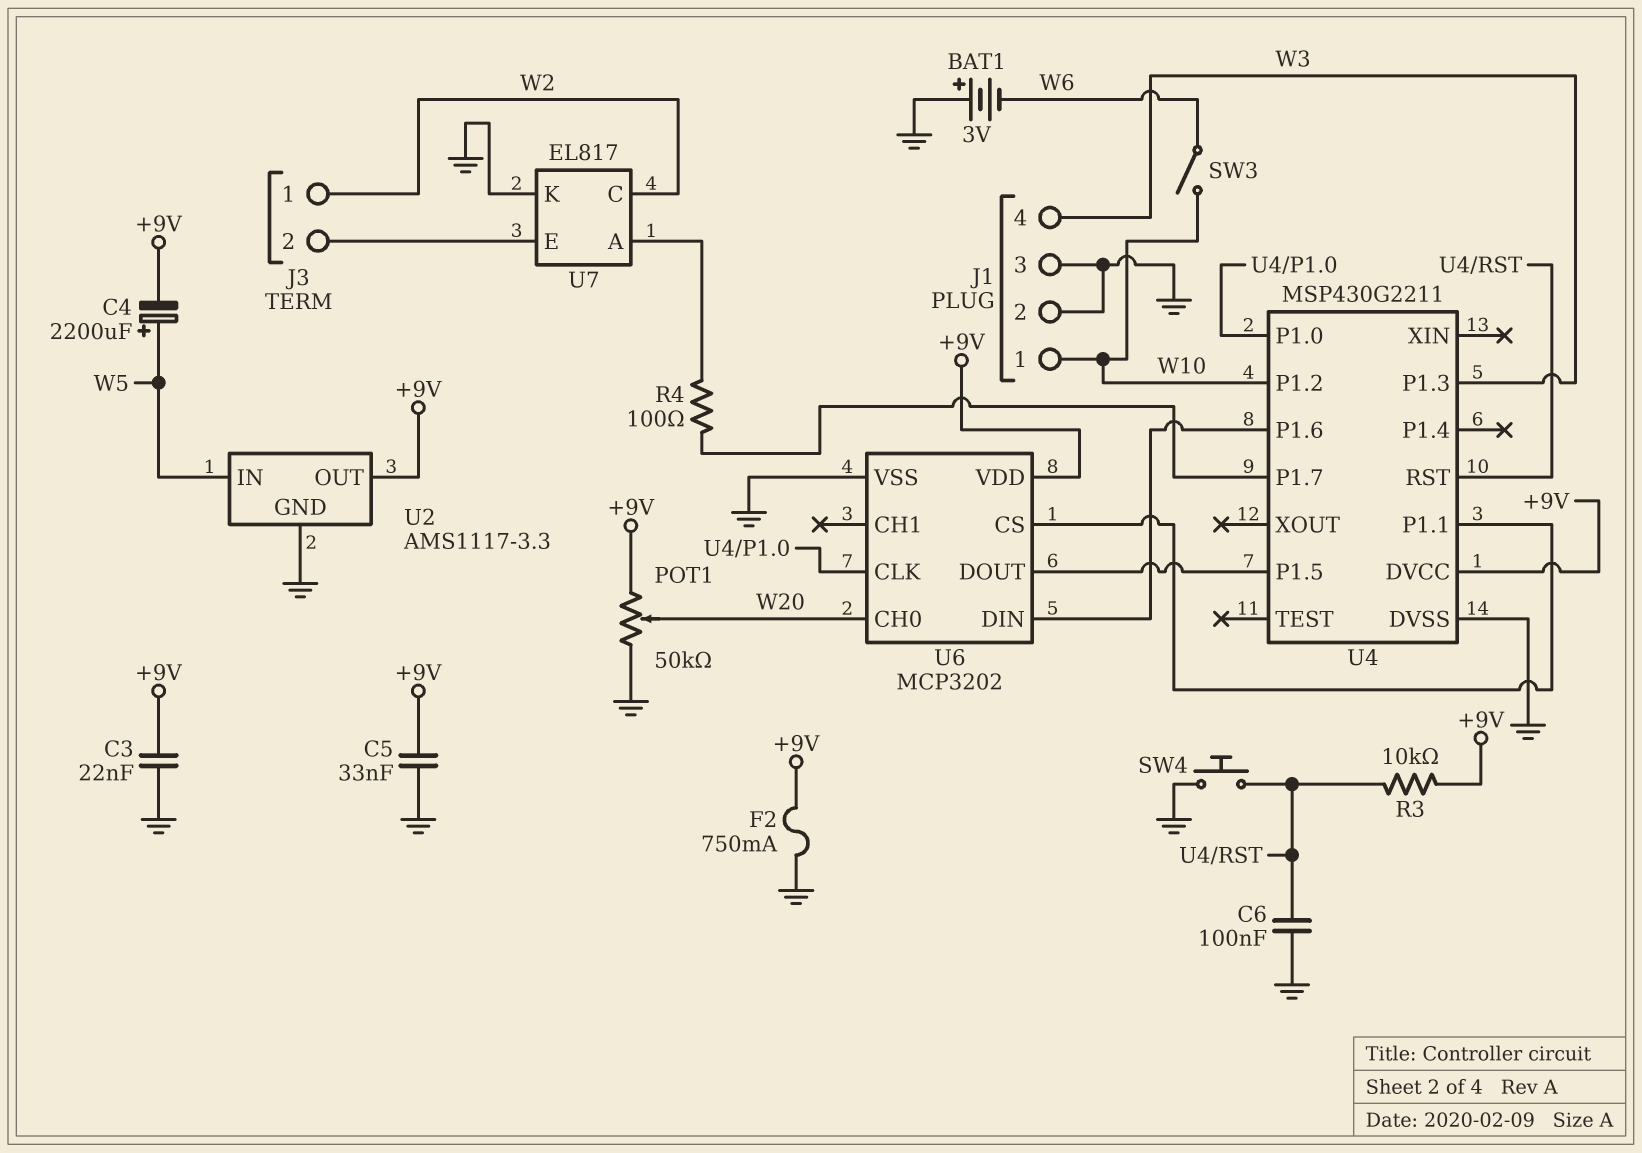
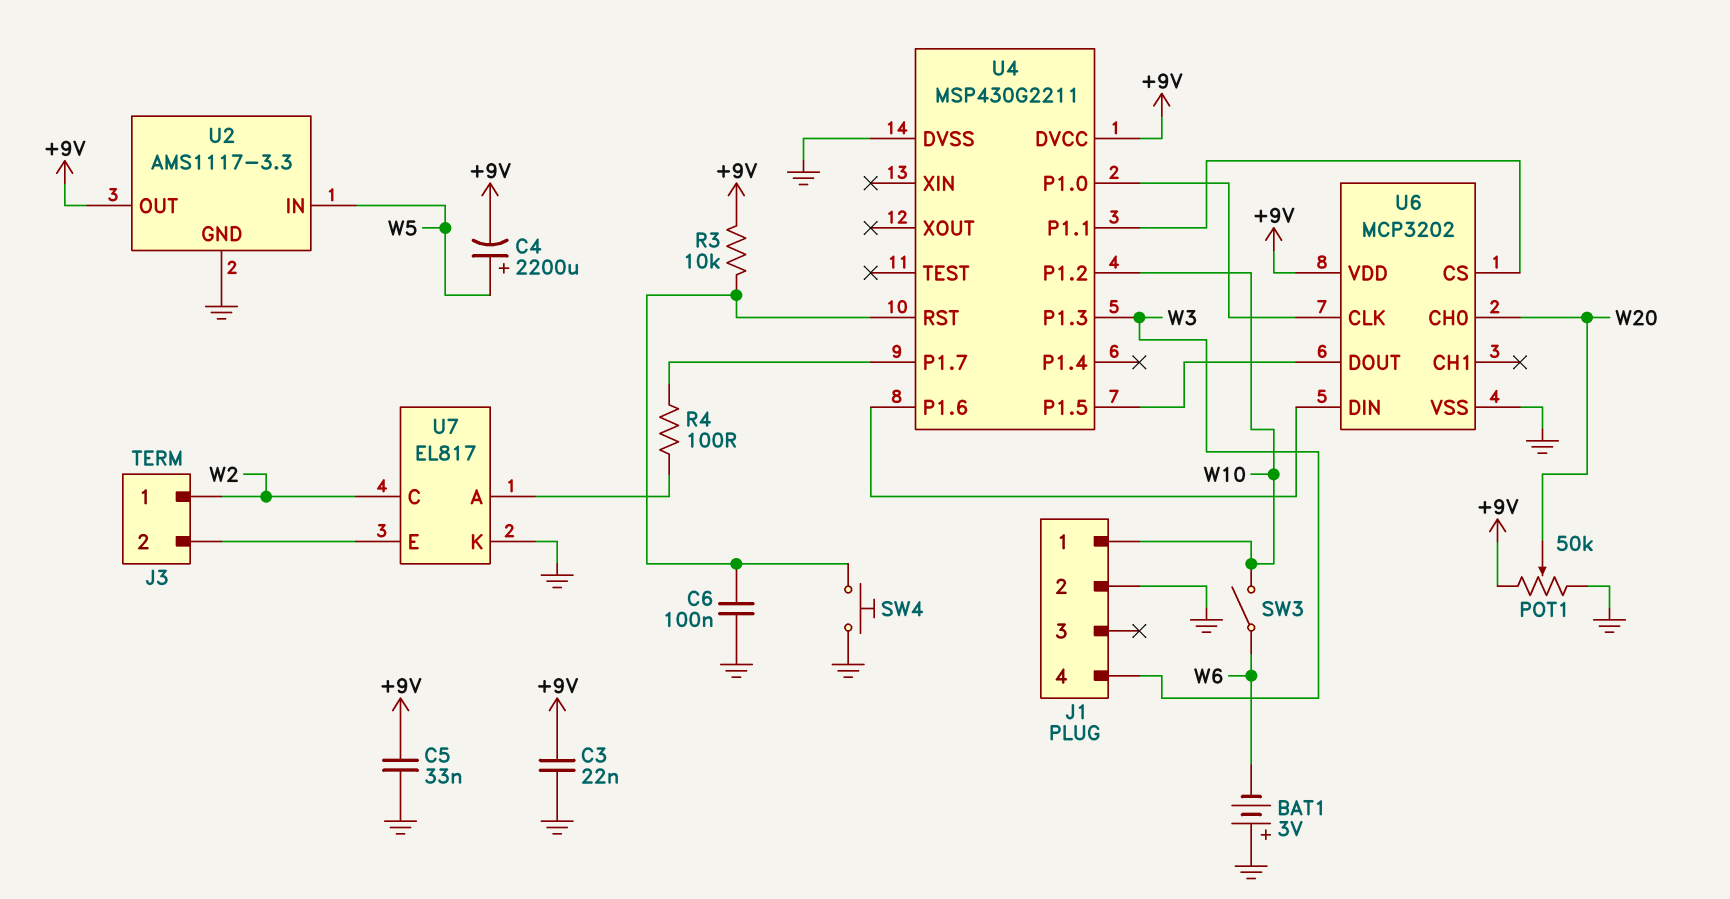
F2: 750mA (+9V, GND) -> none
J1 pin 3: GND -> none

